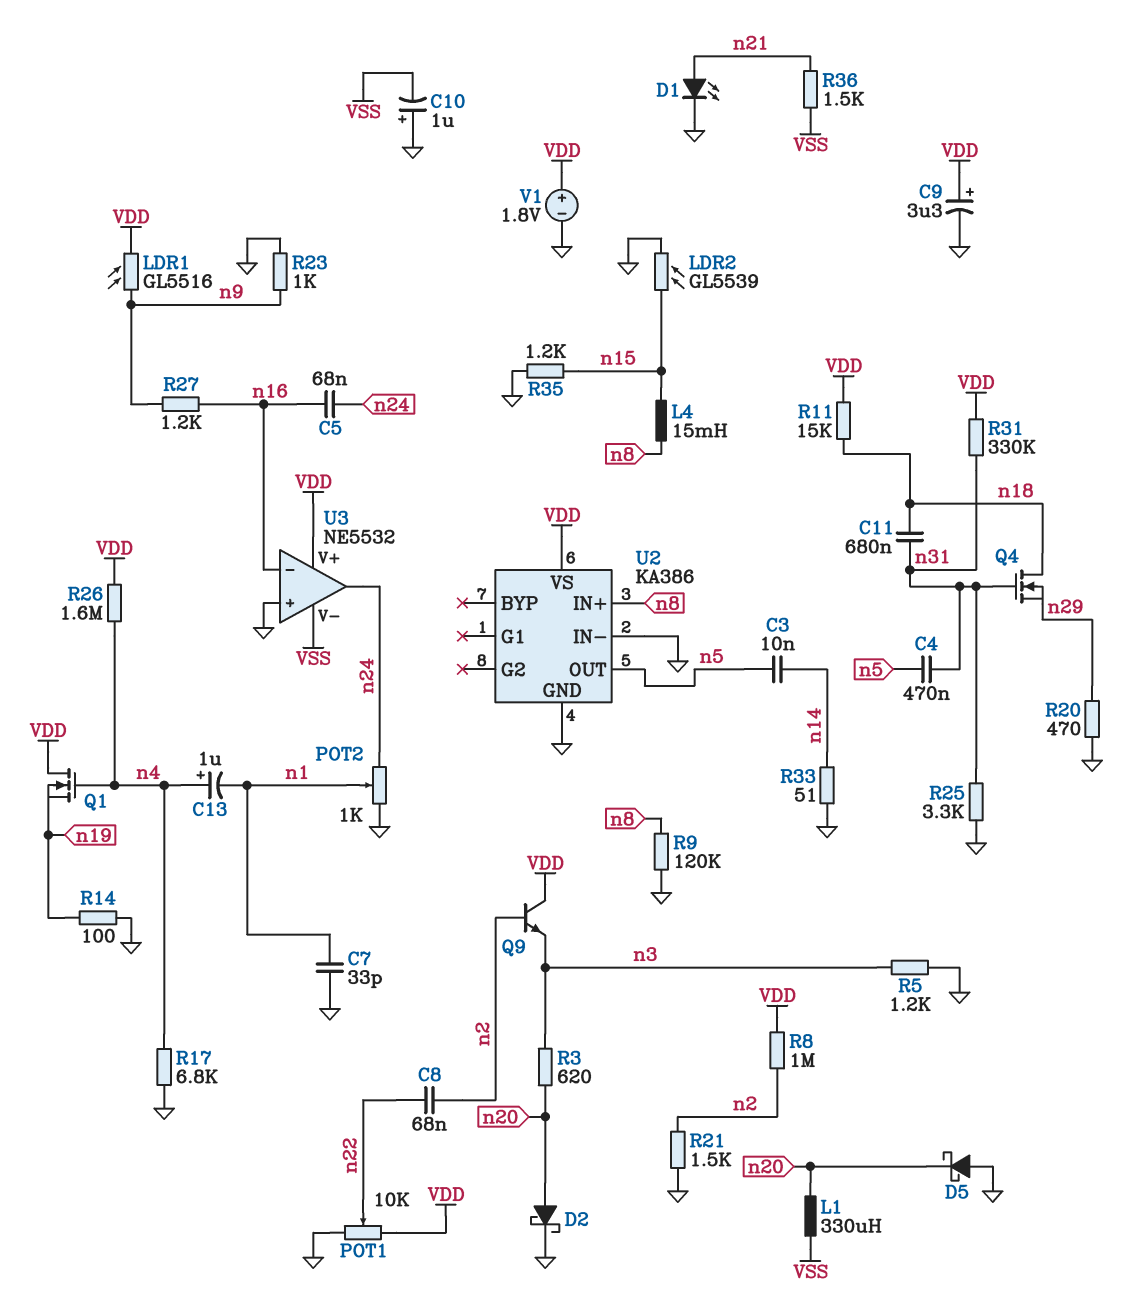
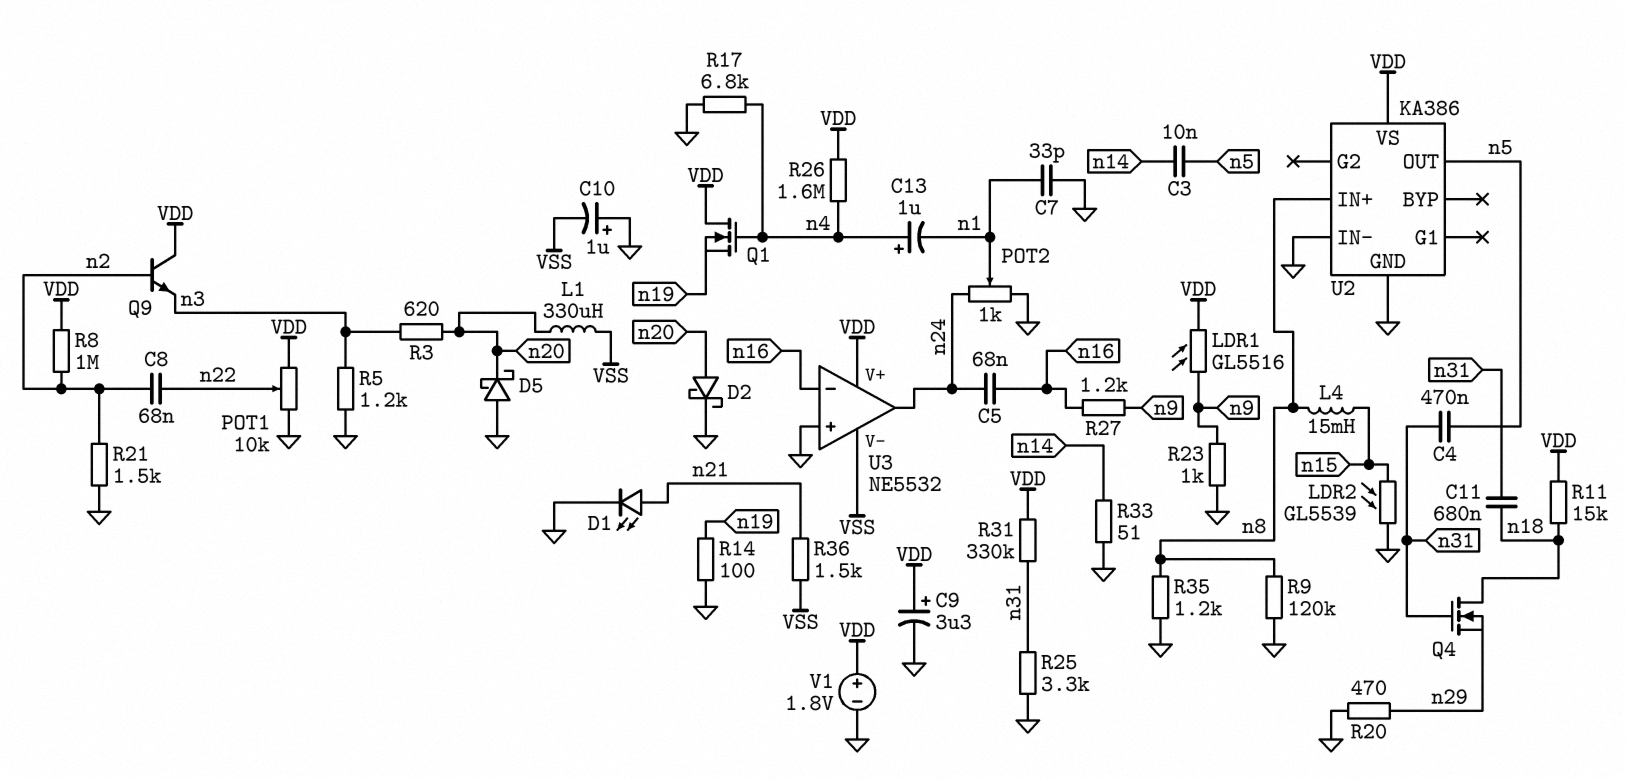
R35: 1.2k (GND, n15) -> 1.2k (GND, n8)

